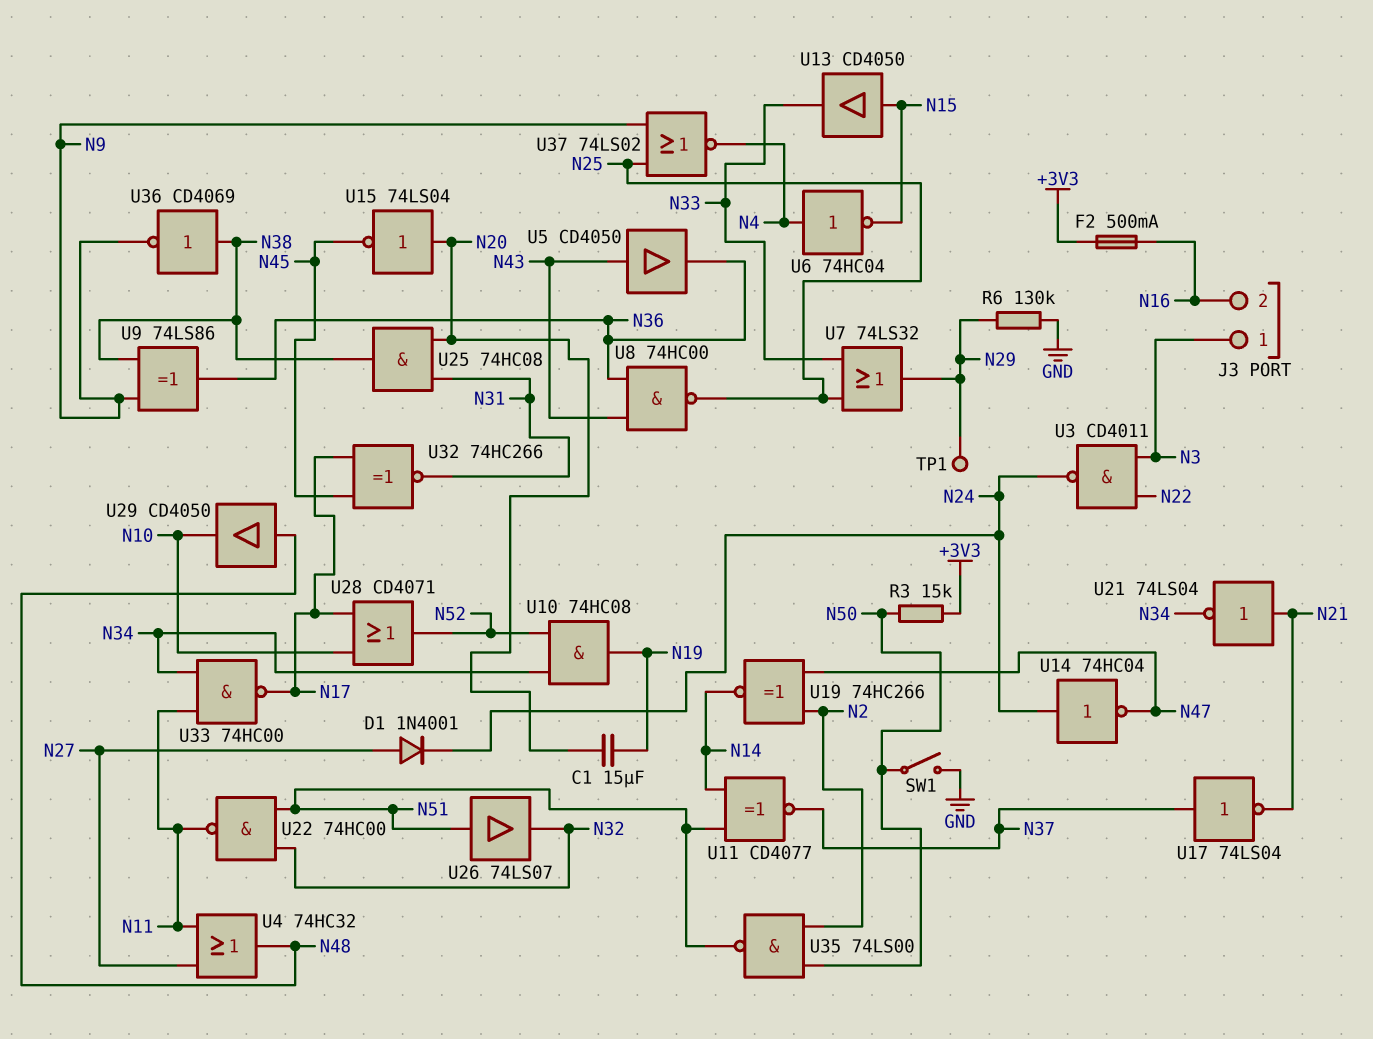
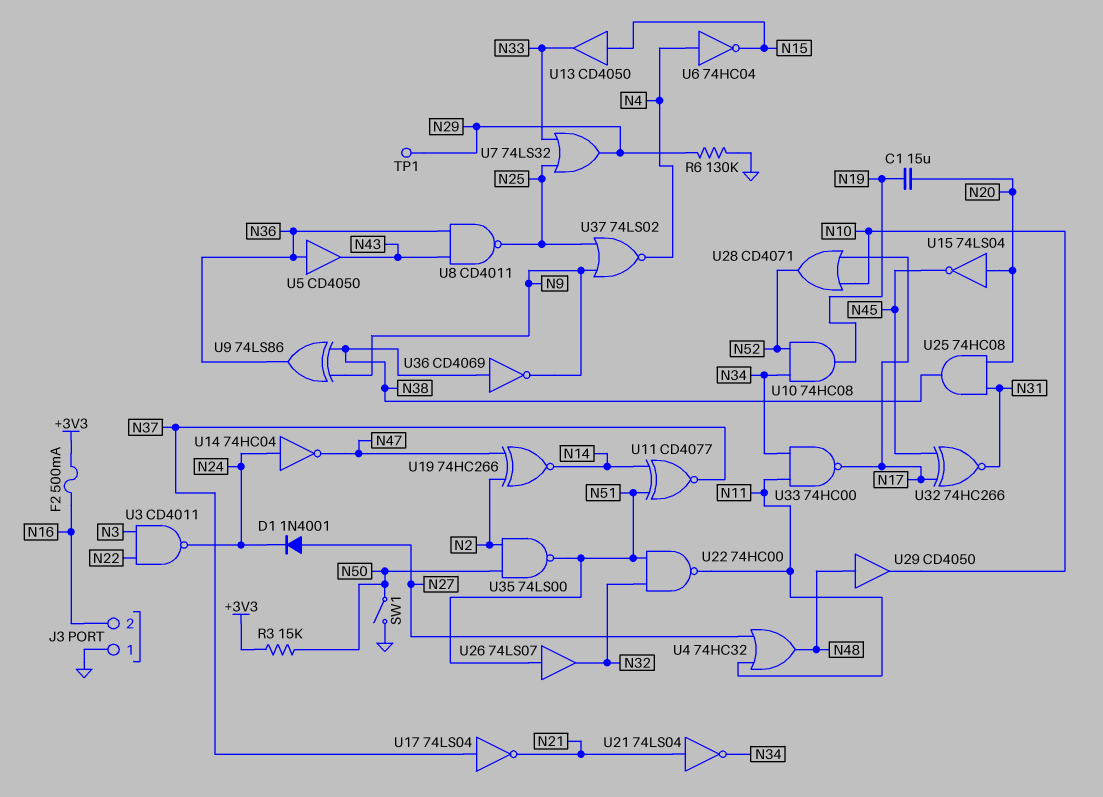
J3 pin 1: N3 -> GND
U5: buffer CD4050 (in N43, out N36) -> buffer CD4050 (in N36, out N43)
U8: NAND 74HC00 (in N36, in N43, out N25) -> NAND CD4011 (in N36, in N43, out N25)

